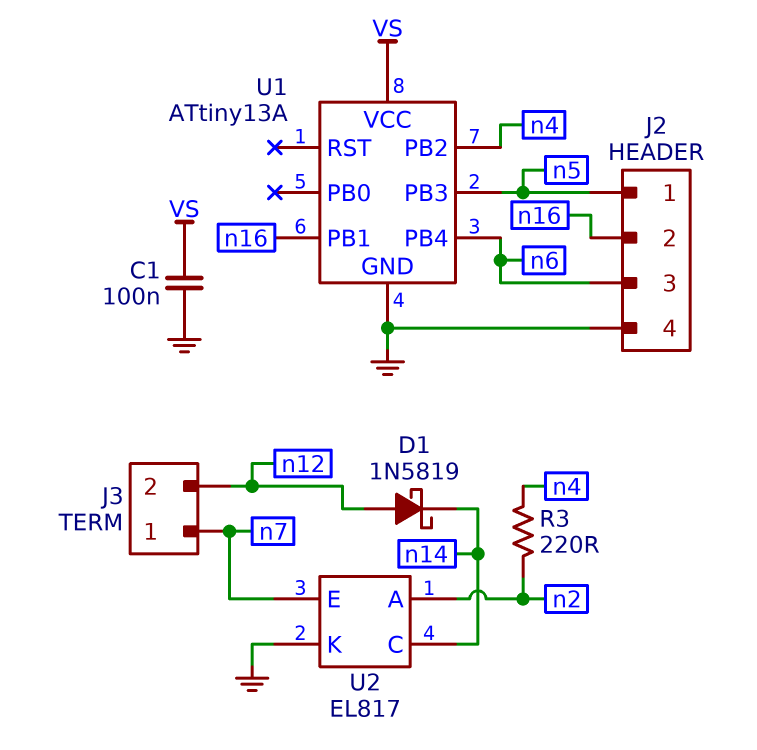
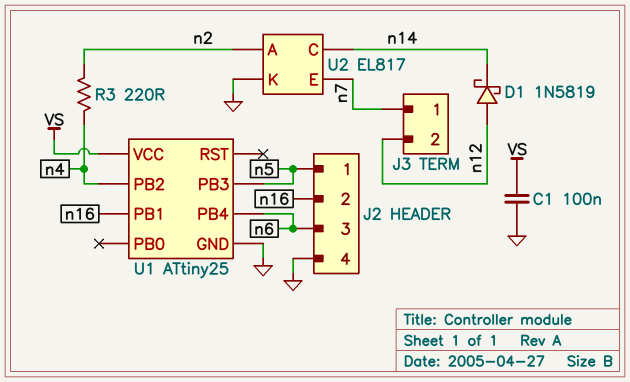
U1: ATtiny13A -> ATtiny25

